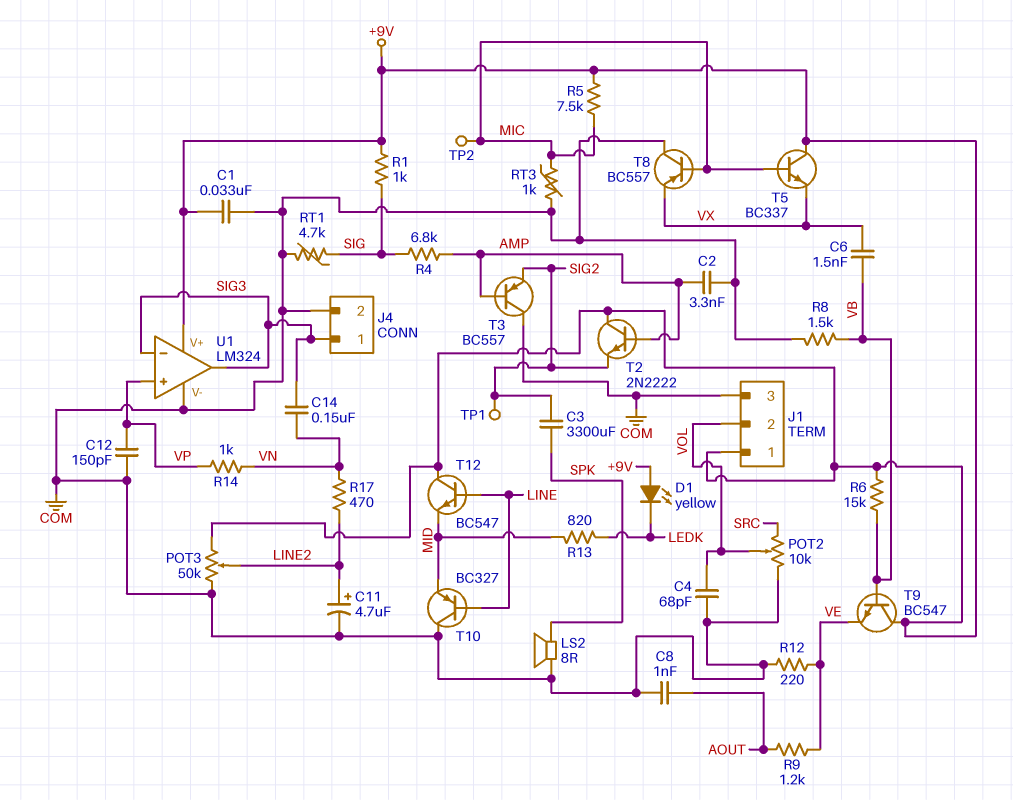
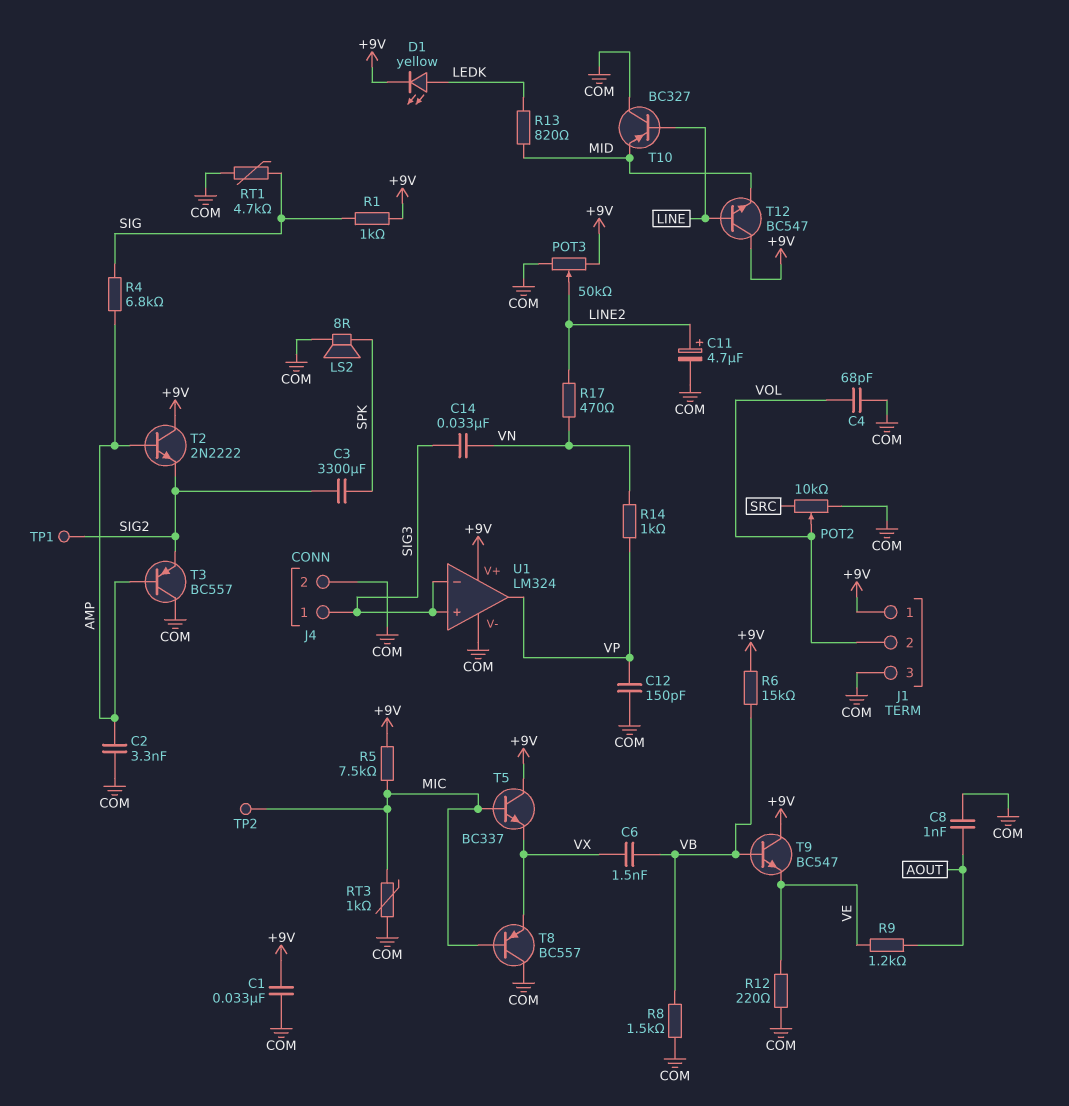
C14: 150nF (SIG3, VN) -> 33nF (SIG3, VN)
D1: LED yellow (A +9V, K LEDK) -> LED yellow (A LEDK, K +9V)
U1 pin in+: VP -> SIG3
U1 pin out: SIG3 -> VP

